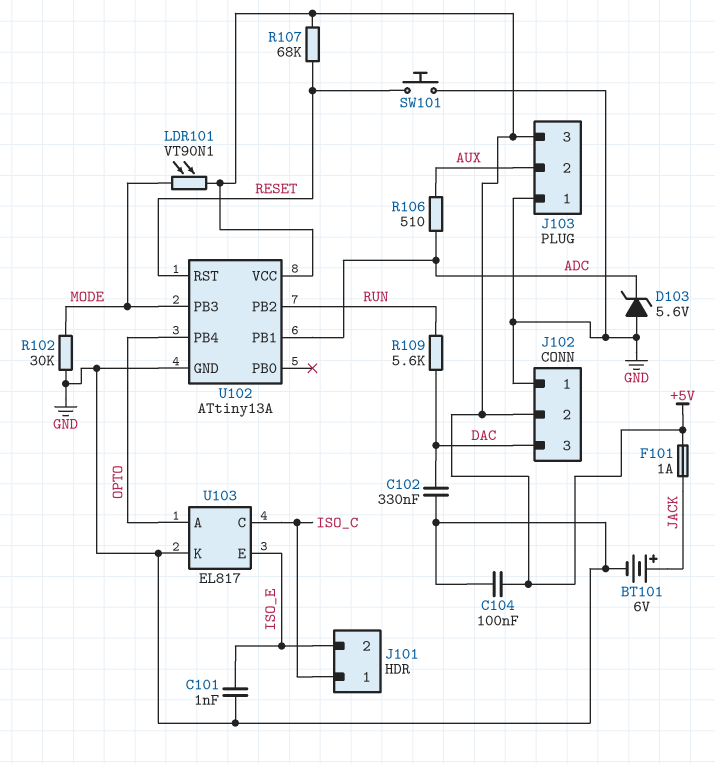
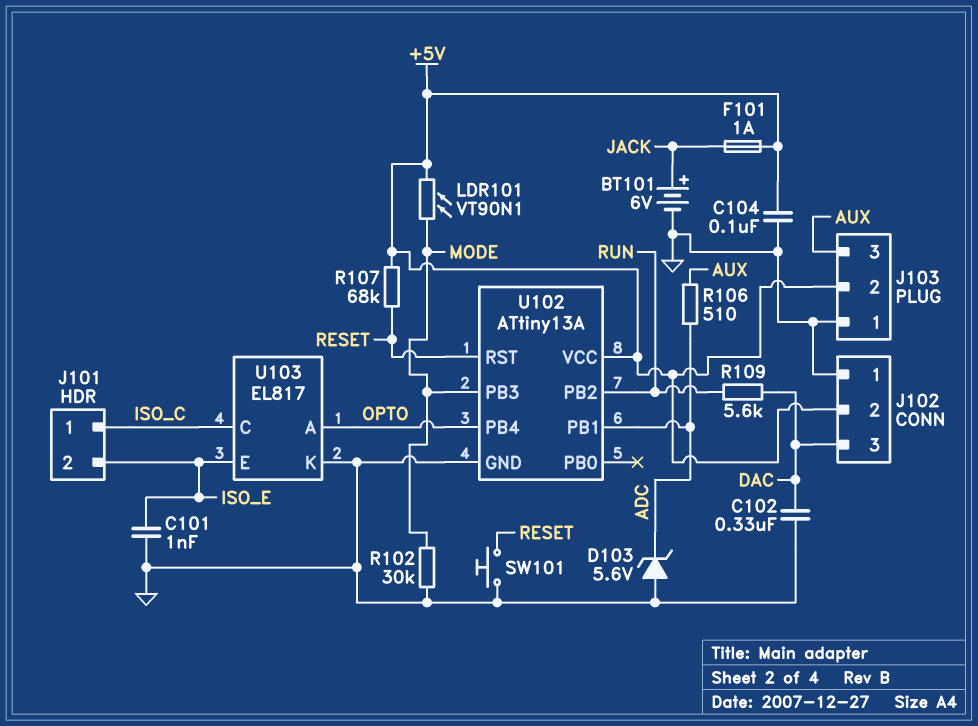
J103 pin 2: AUX -> +5V
J103 pin 3: +5V -> AUX

